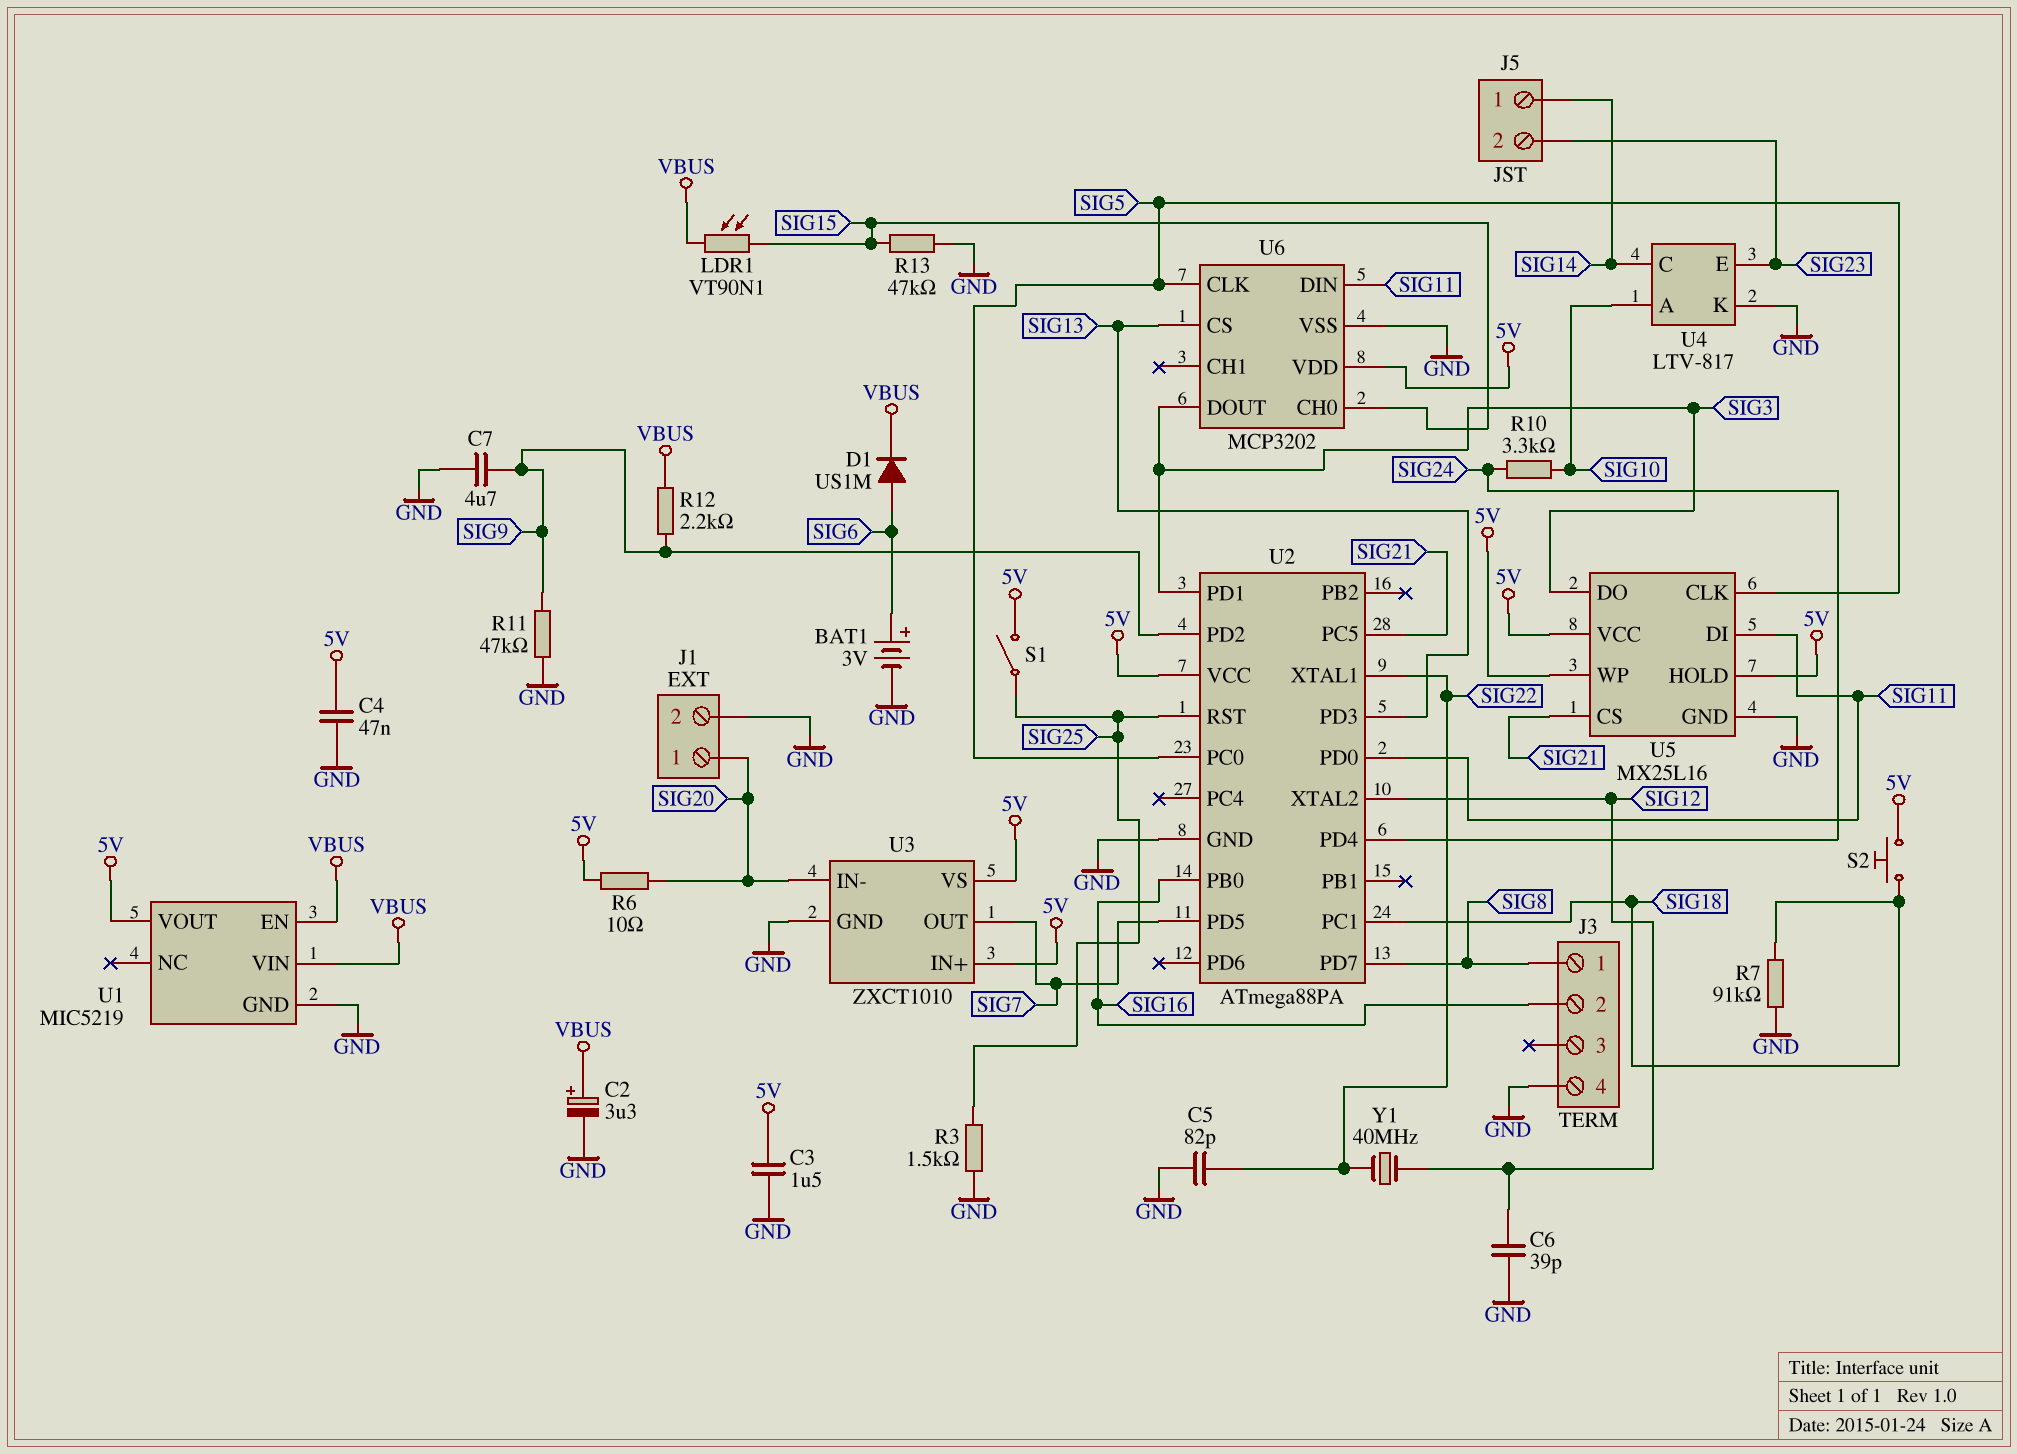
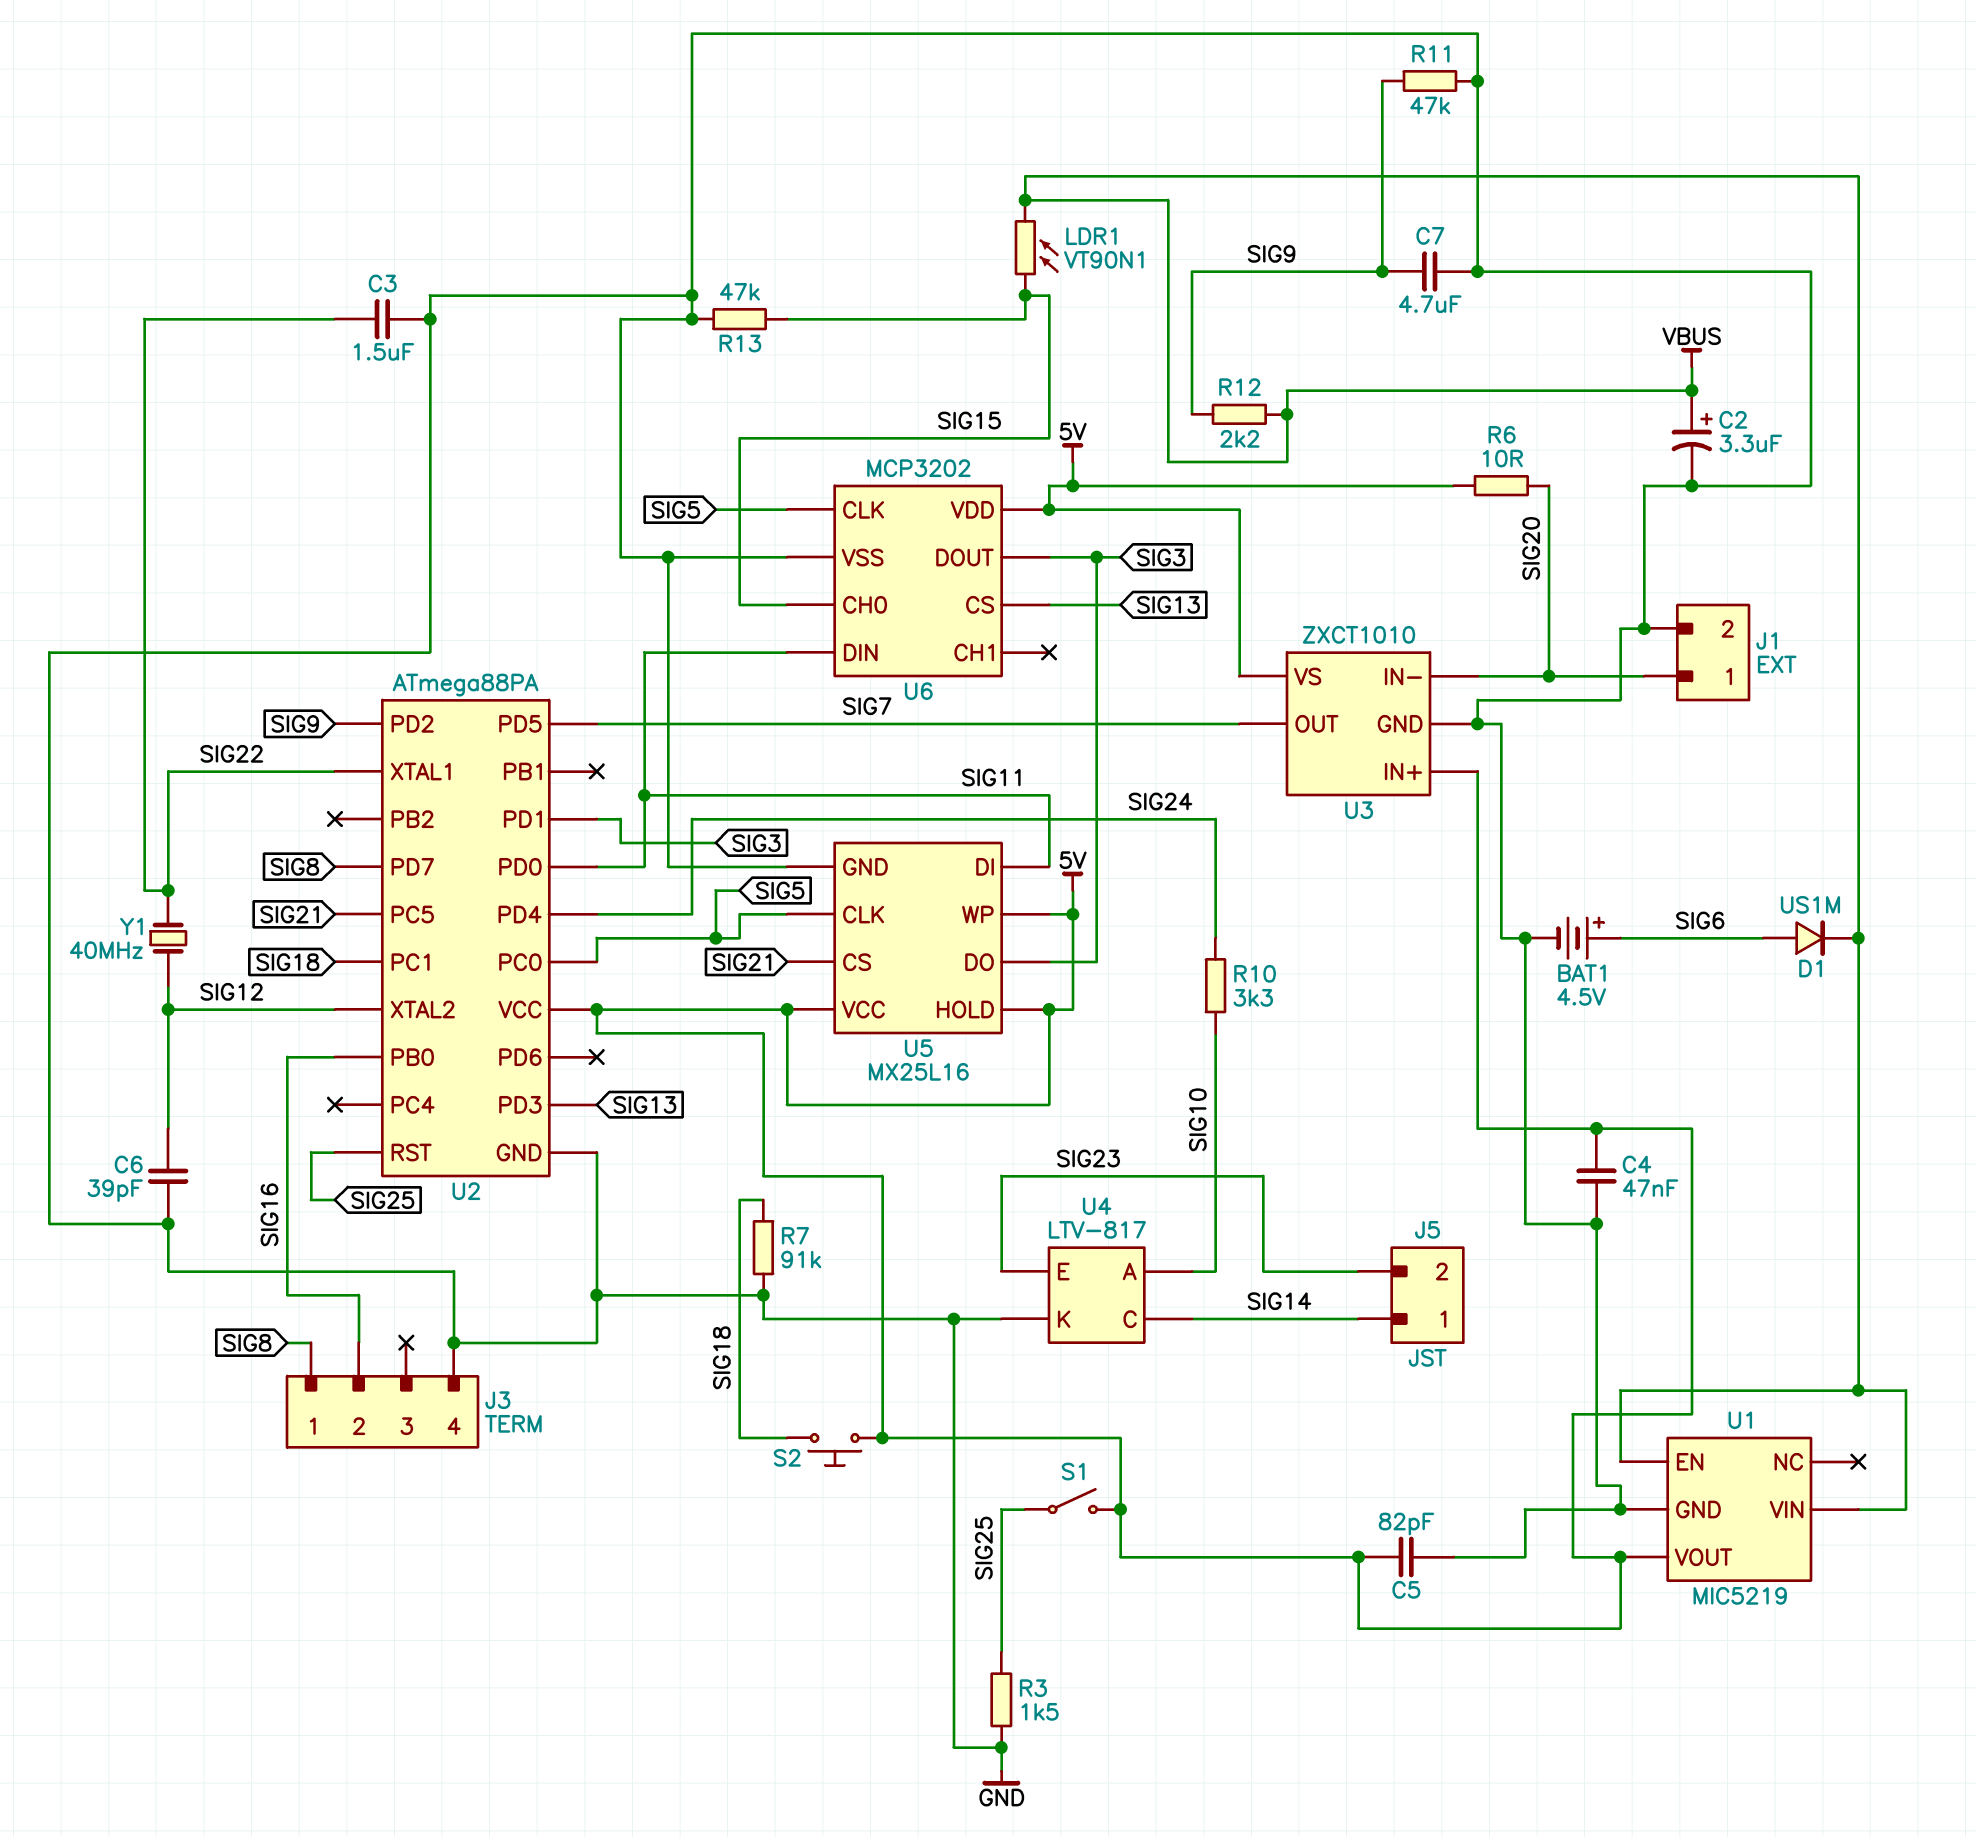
BAT1: 3V (plus SIG6, minus GND) -> 4.5V (plus SIG6, minus GND)
C3: 1.5uF (5V, GND) -> 1.5uF (GND, SIG22)
C5: 82pF (GND, SIG22) -> 82pF (5V, GND)

